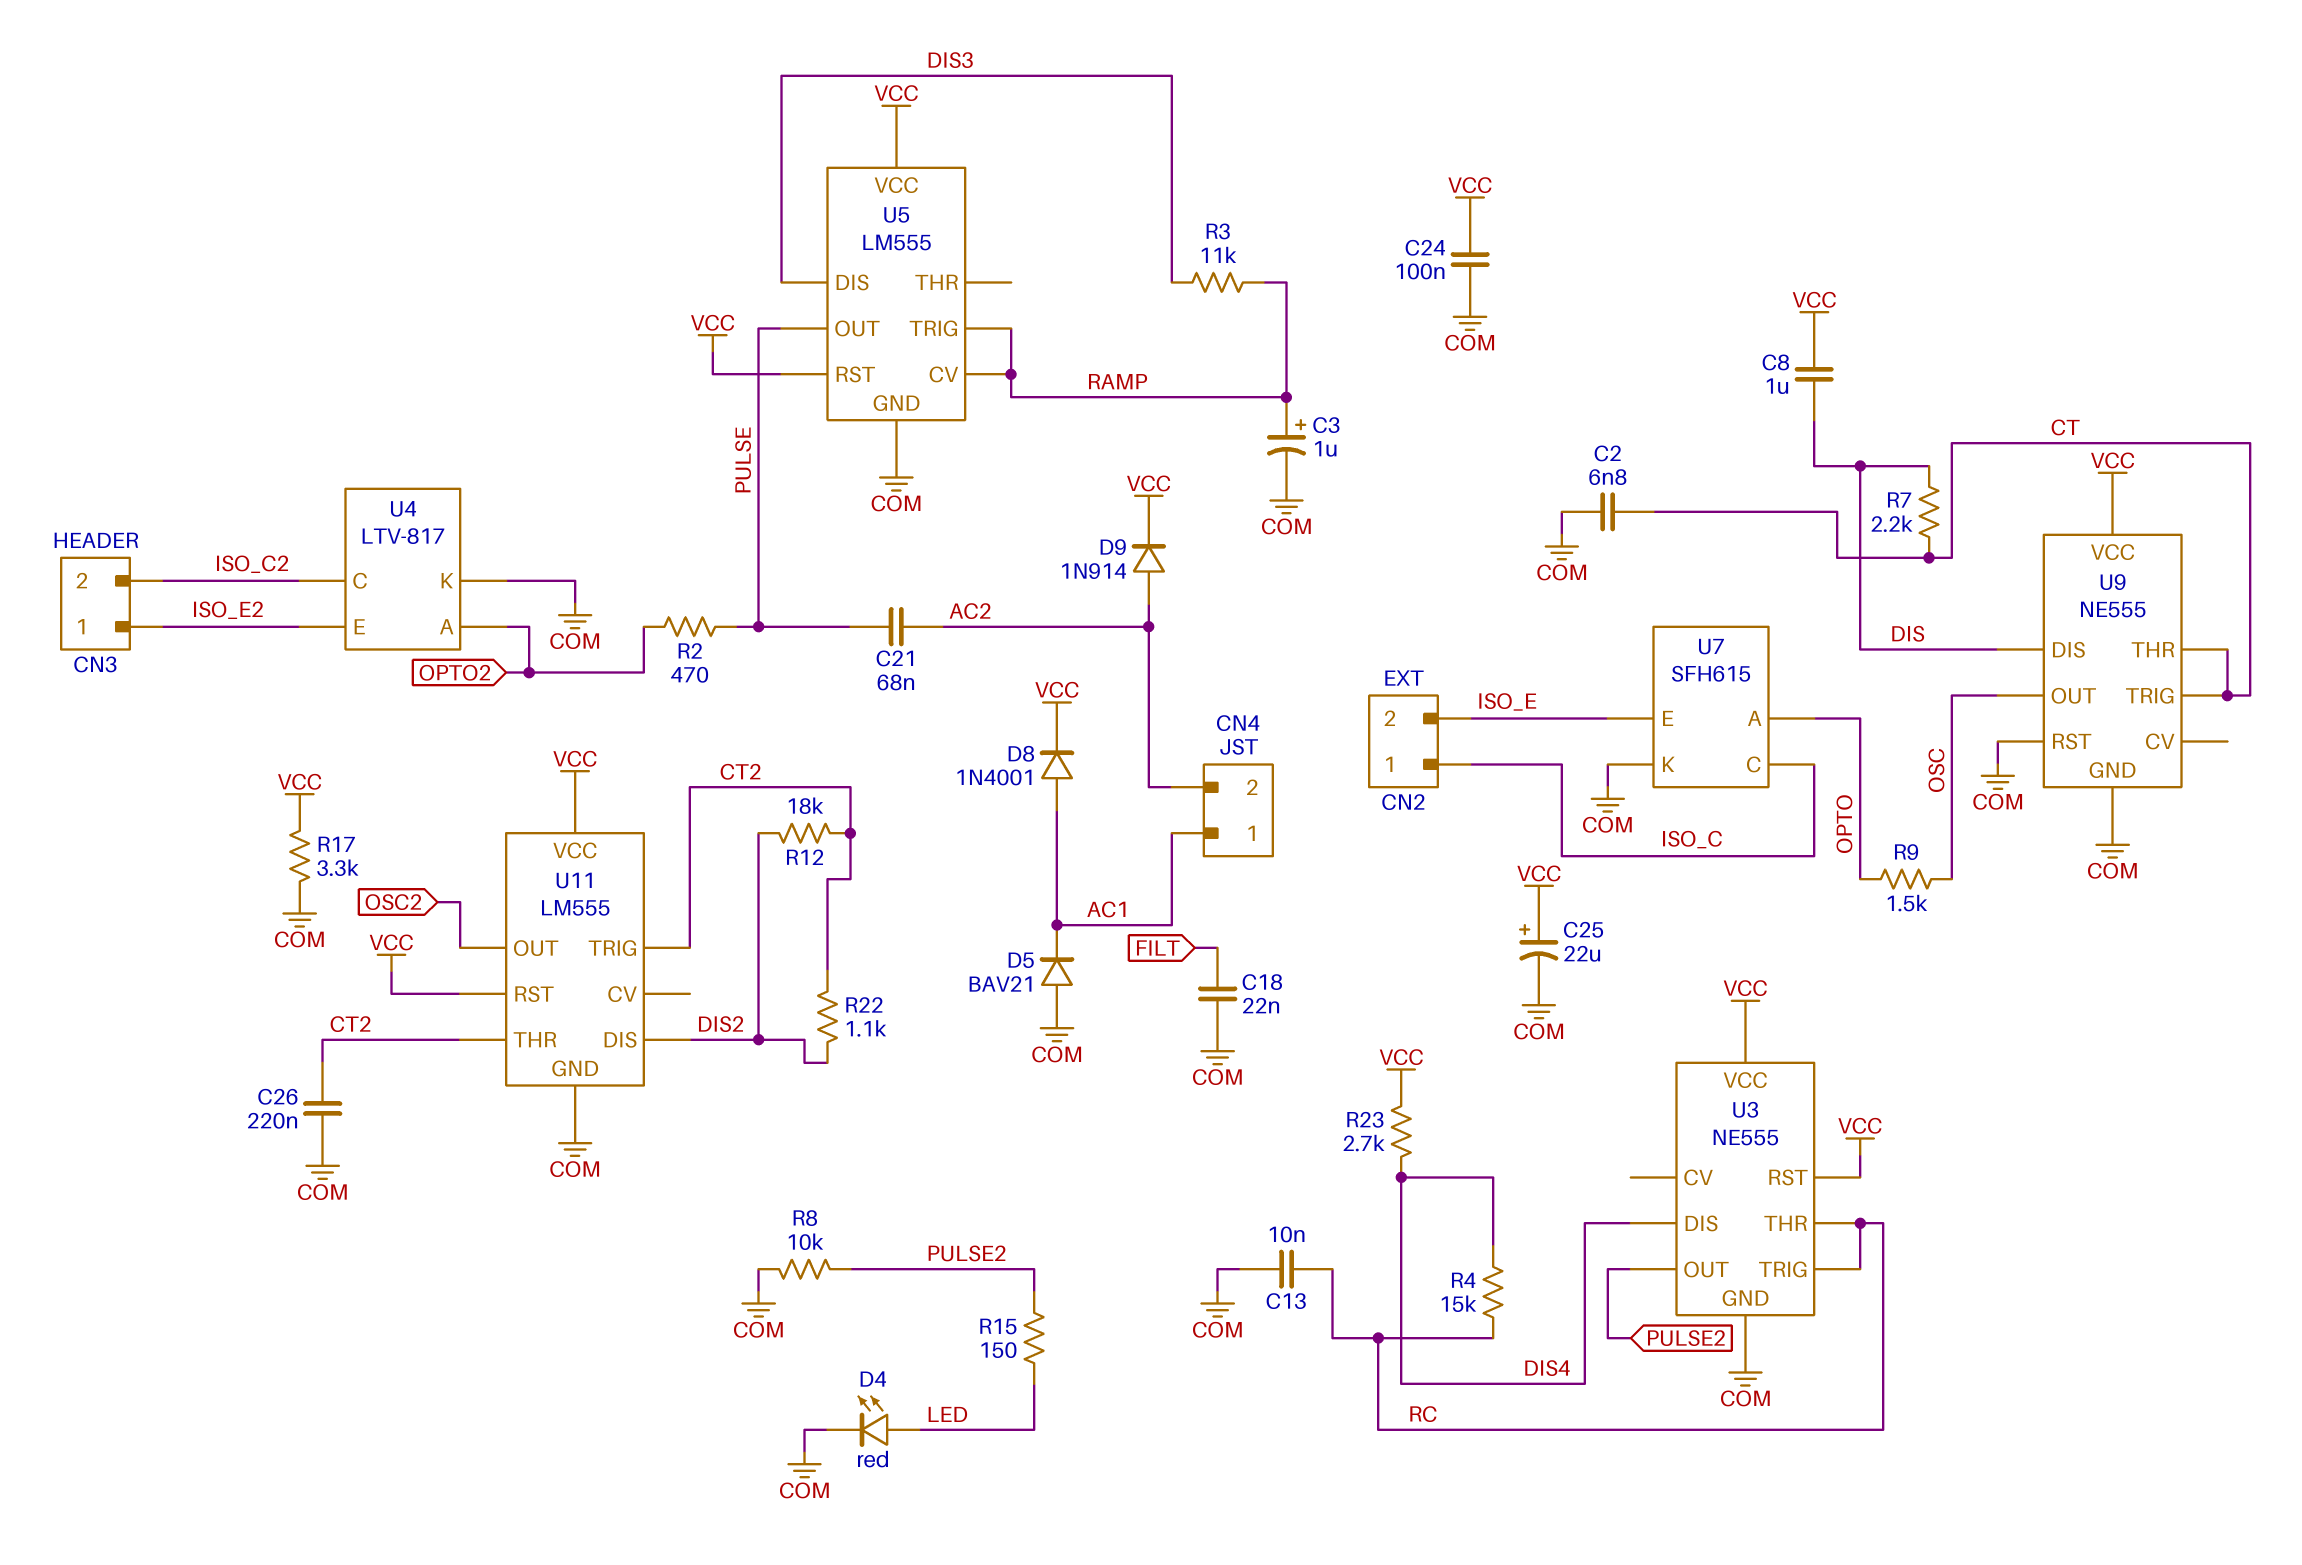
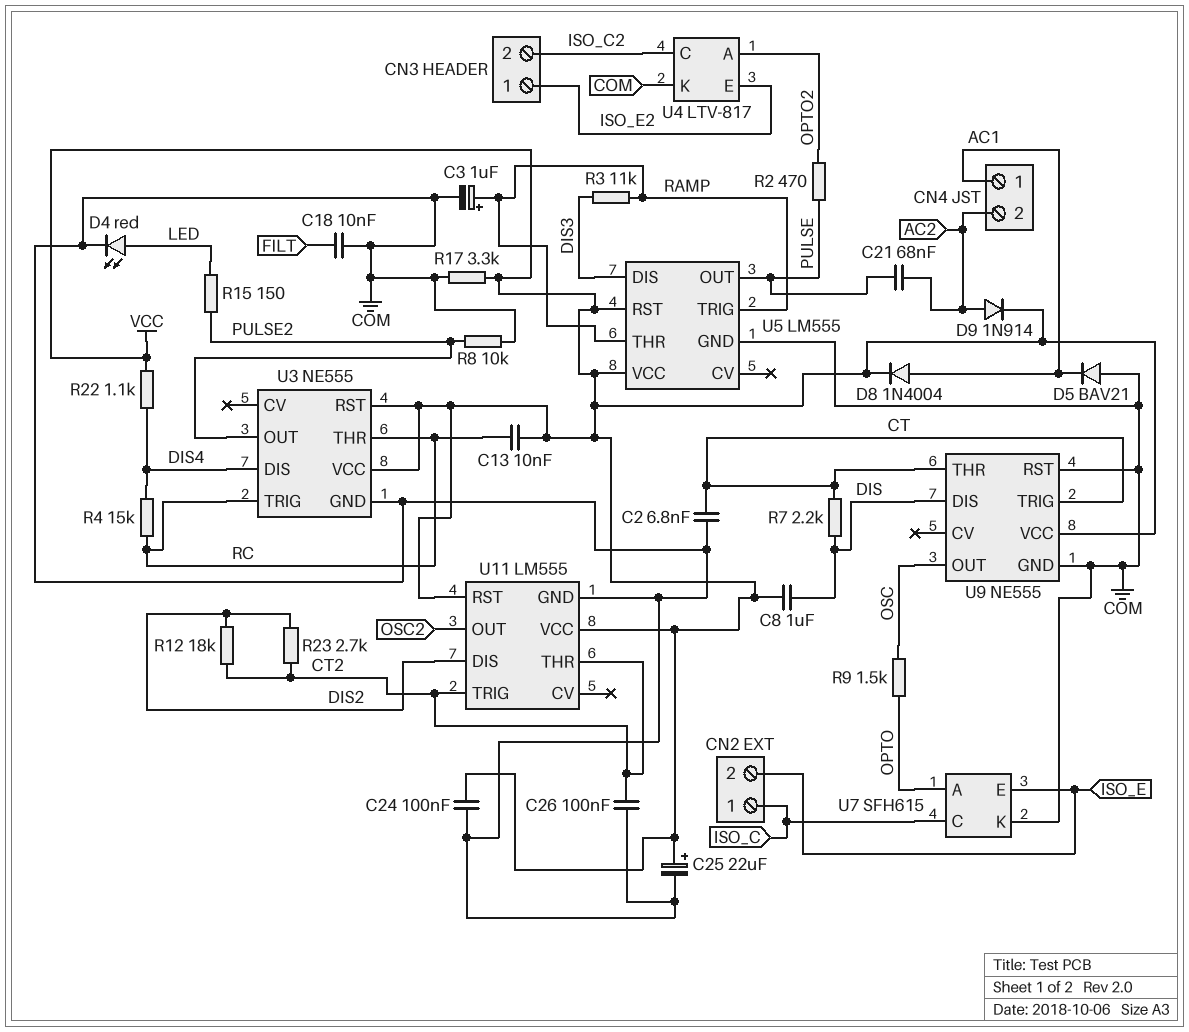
C13: 10nF (COM, RC) -> 10nF (RC, VCC)
C18: 22nF (COM, FILT) -> 10nF (COM, FILT)
C26: 220nF (COM, CT2) -> 100nF (COM, CT2)
D8: diode 1N4001 (A AC1, K VCC) -> diode 1N4004 (A AC1, K VCC)
R22: 1.1k (CT2, DIS2) -> 1.1k (DIS4, VCC)
R23: 2.7k (DIS4, VCC) -> 2.7k (CT2, DIS2)
U5 pin CV: RAMP -> none
U5 pin THR: none -> RAMP

